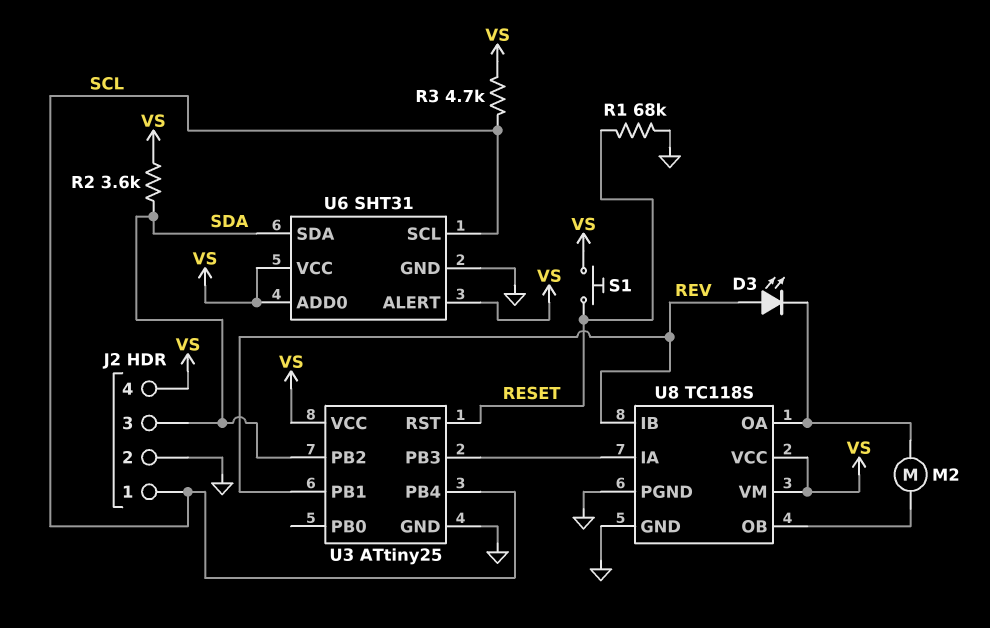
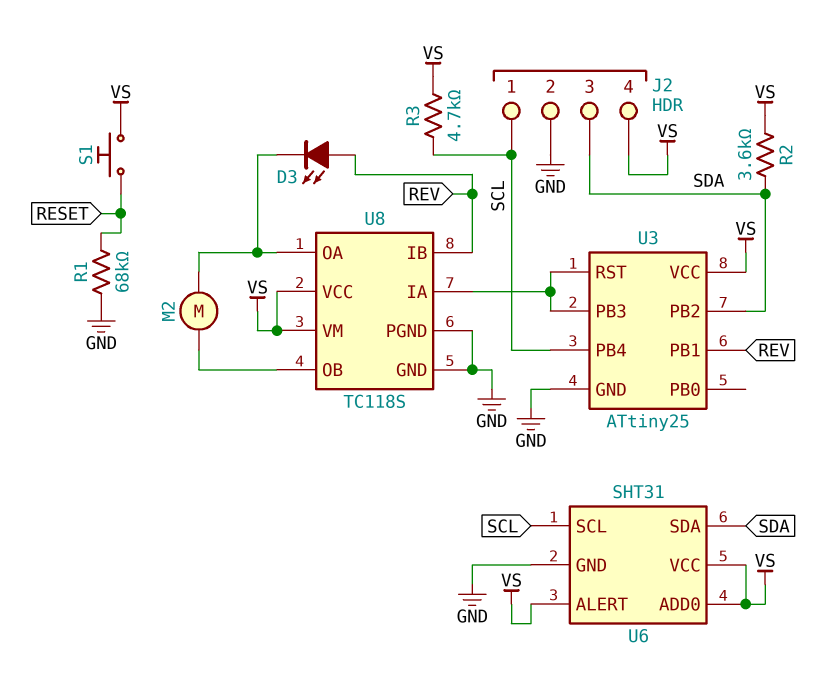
U3 pin RST: RESET -> U3/PB3

